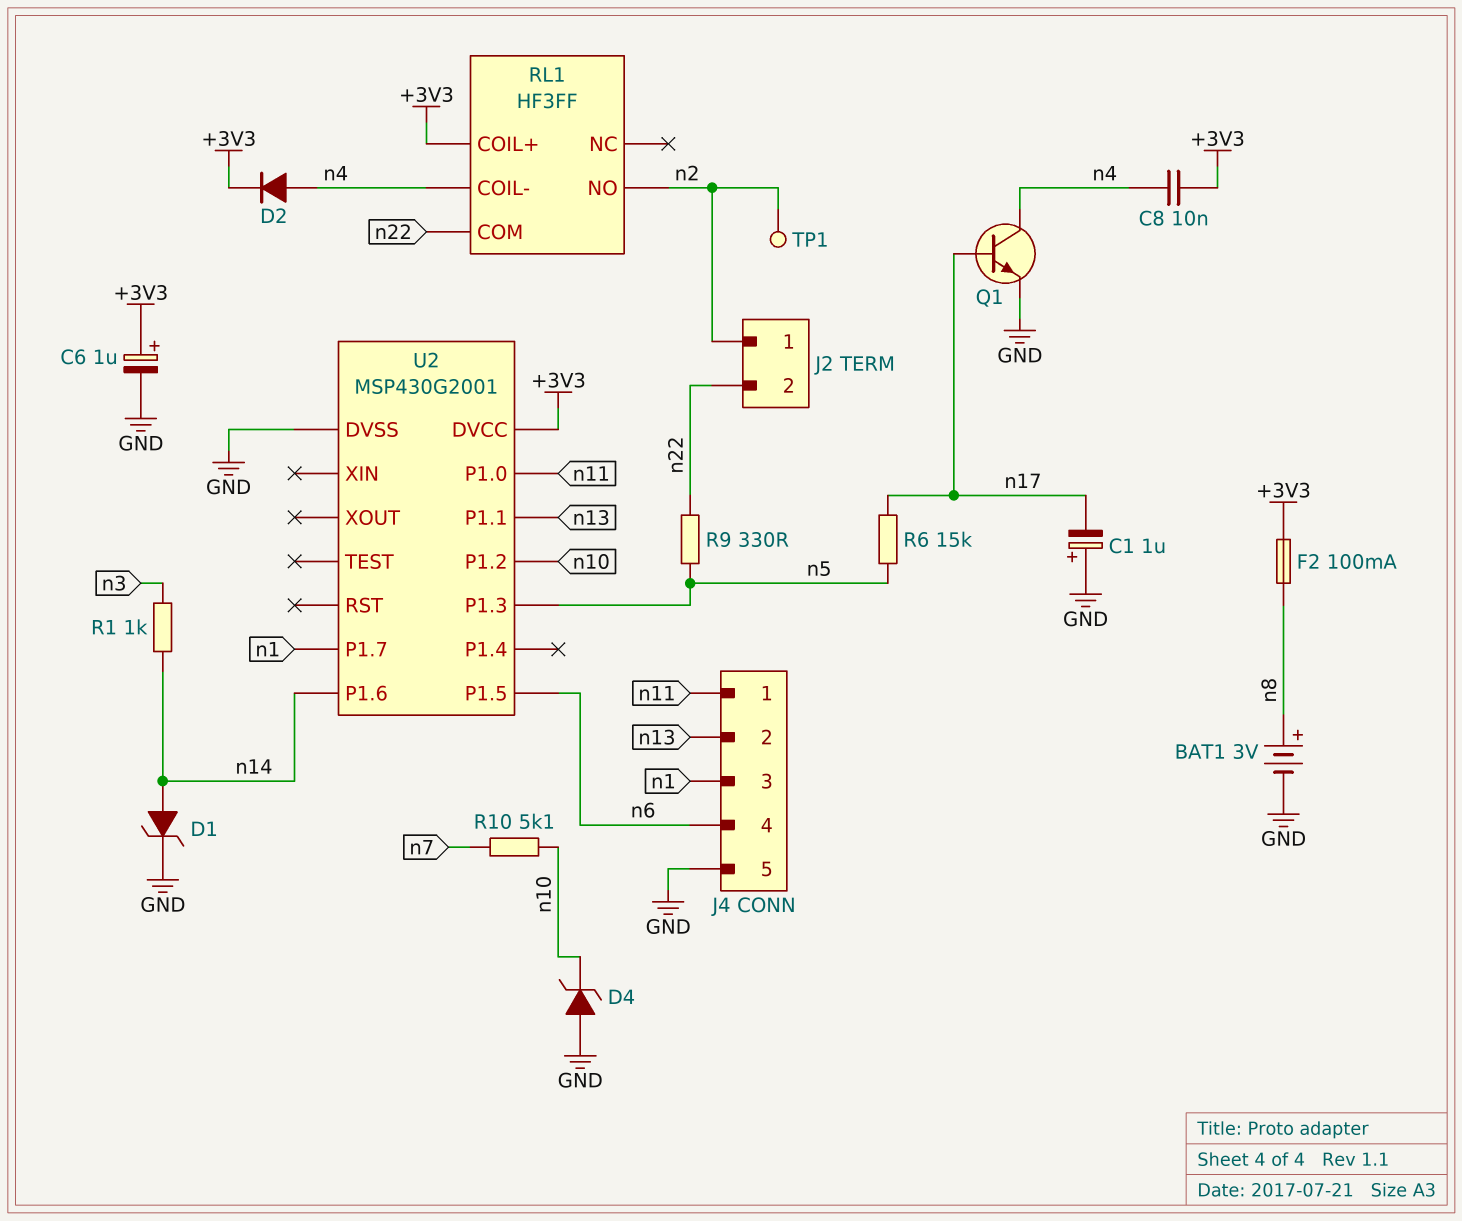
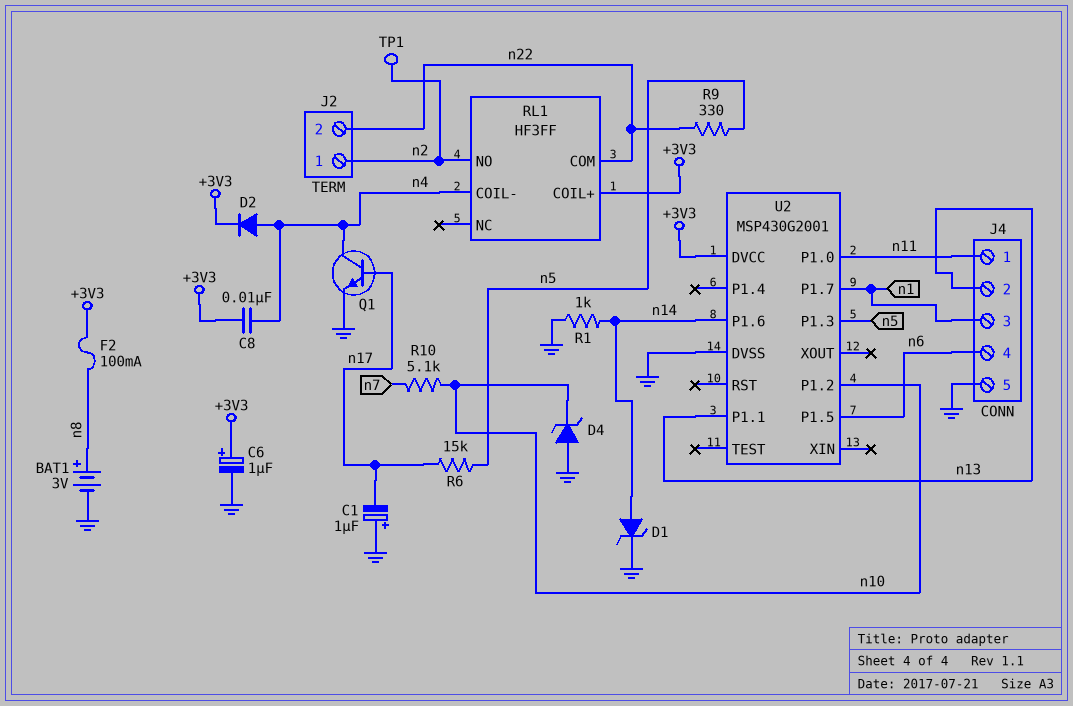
R1: 1k (n3, n14) -> 1k (GND, n14)

